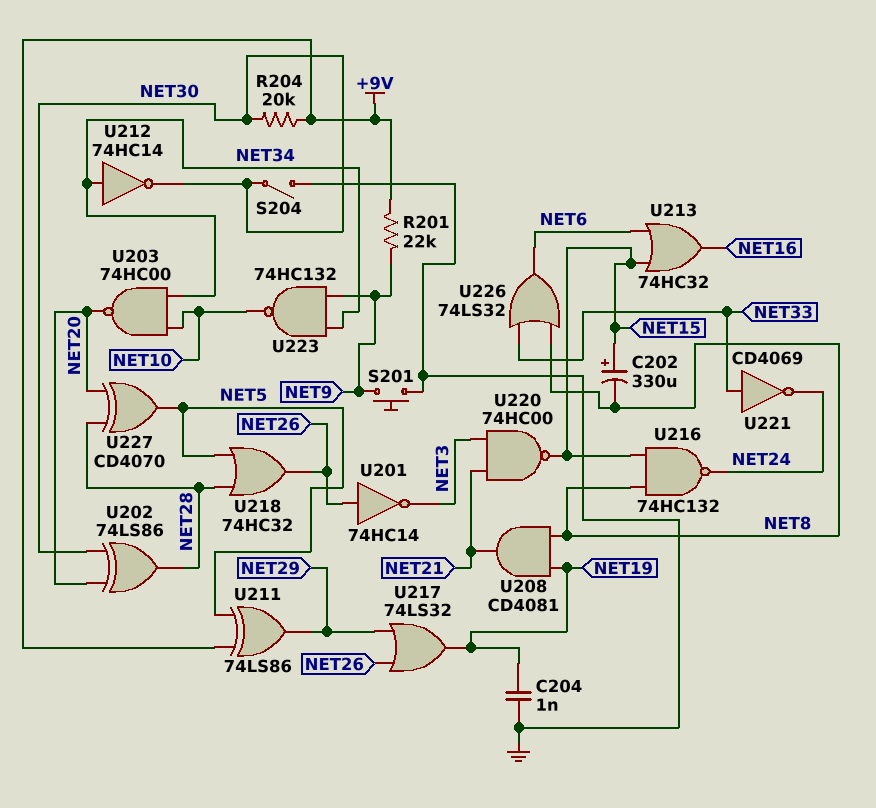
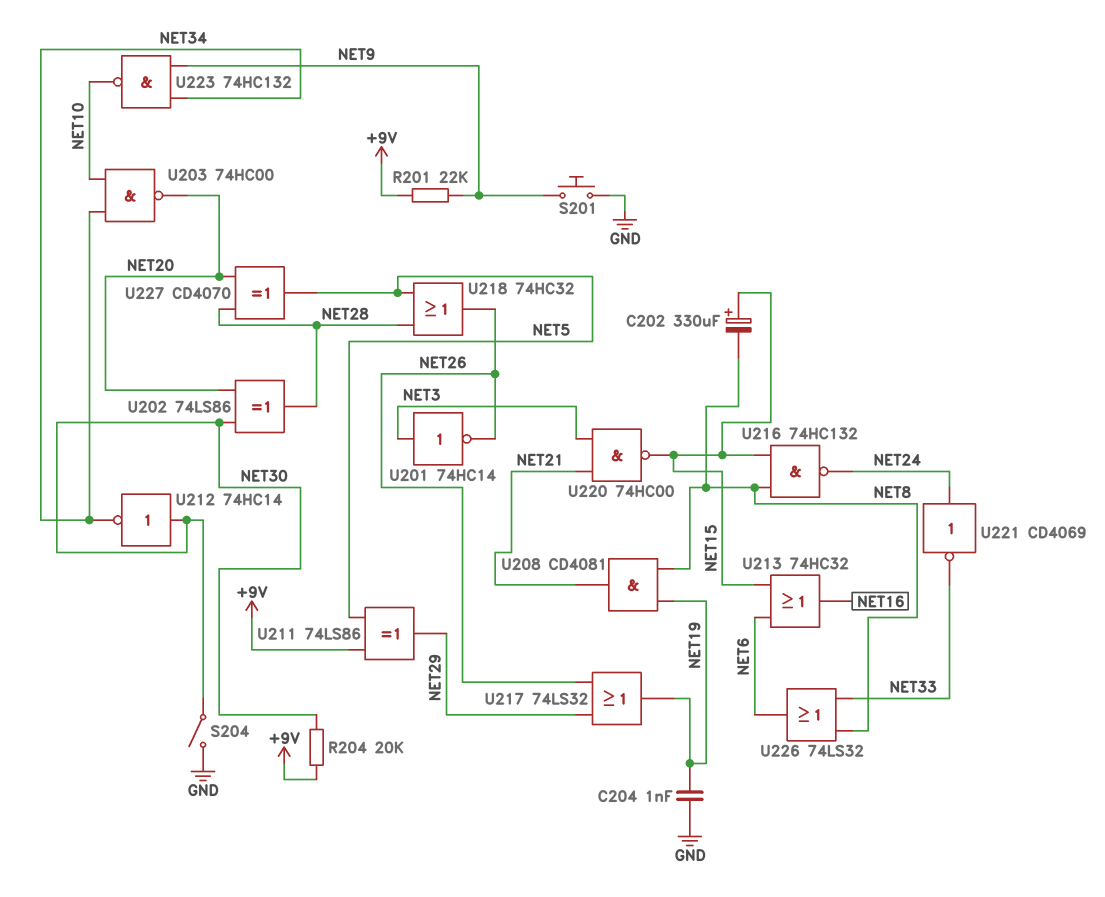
U201: NOT 74HC14 (in NET26, out NET3) -> NOT 74HC14 (in NET3, out NET26)
U212: NOT 74HC14 (in NET34, out NET30) -> NOT 74HC14 (in NET30, out NET34)
U221: NOT CD4069 (in NET33, out NET24) -> NOT CD4069 (in NET24, out NET33)

